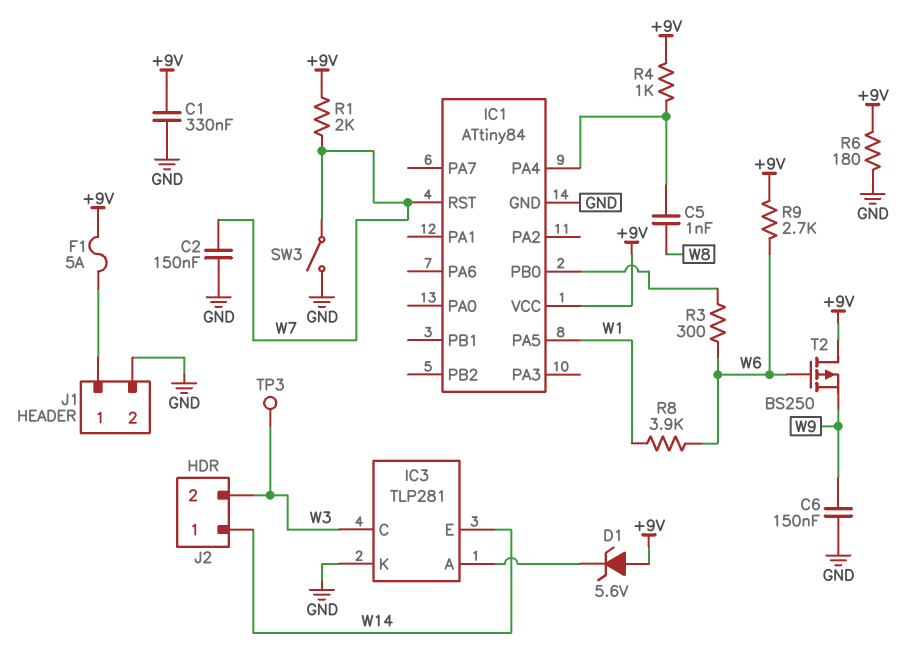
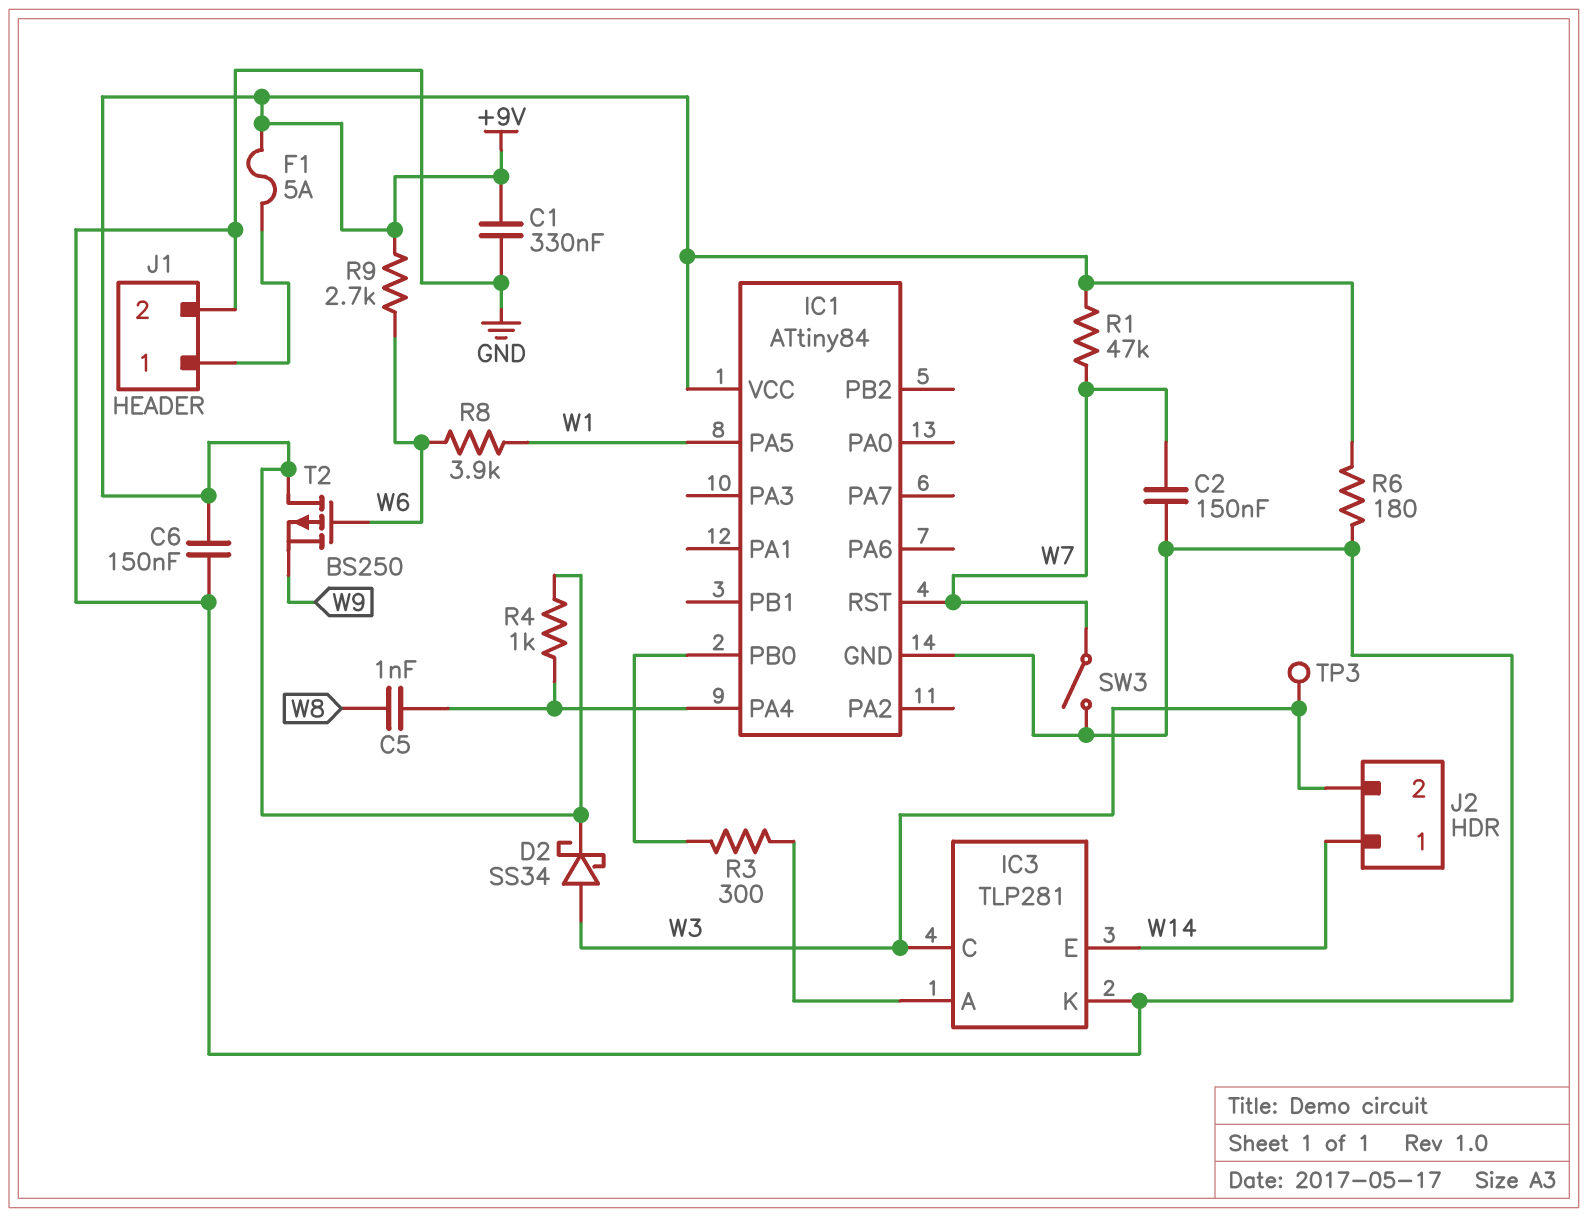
C6: 150nF (GND, W9) -> 150nF (+9V, GND)
D1: zener 5.6V (A +9V, K IC3/A) -> none
D2: none -> schottky SS34 (A W3, K +9V)
R1: 2k (+9V, W7) -> 47k (+9V, W7)
R3: 300 (IC1/PB0, W6) -> 300 (IC1/PB0, IC3/A)

